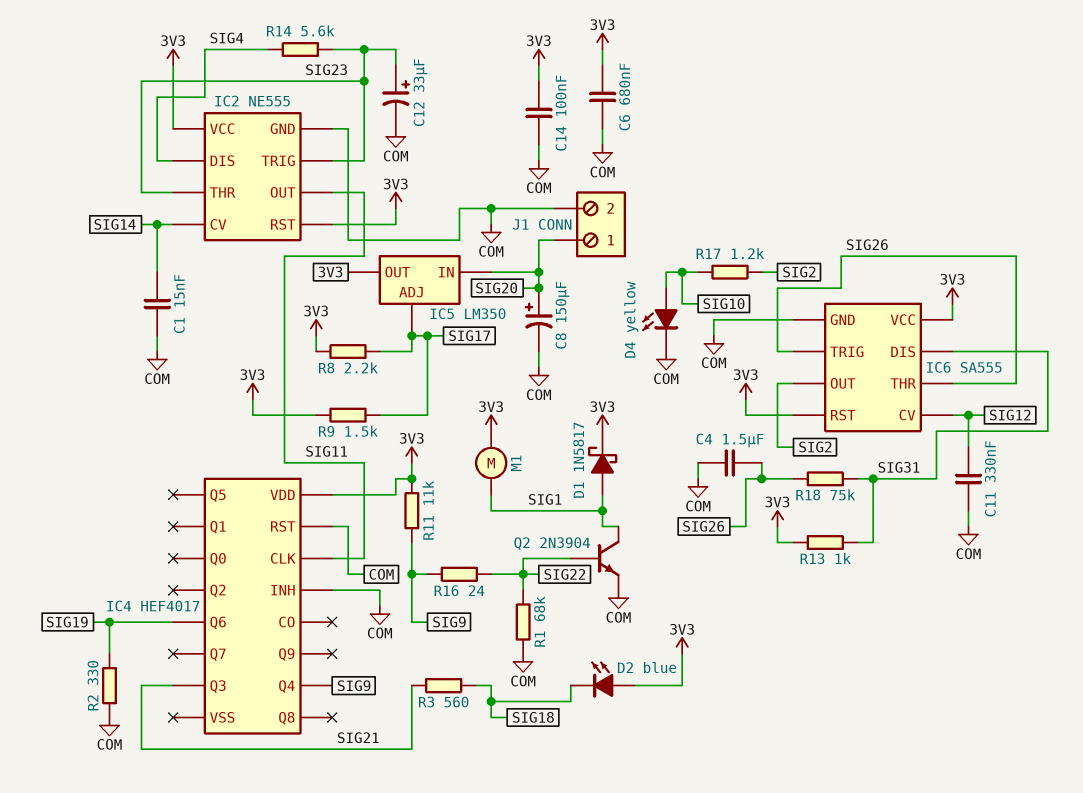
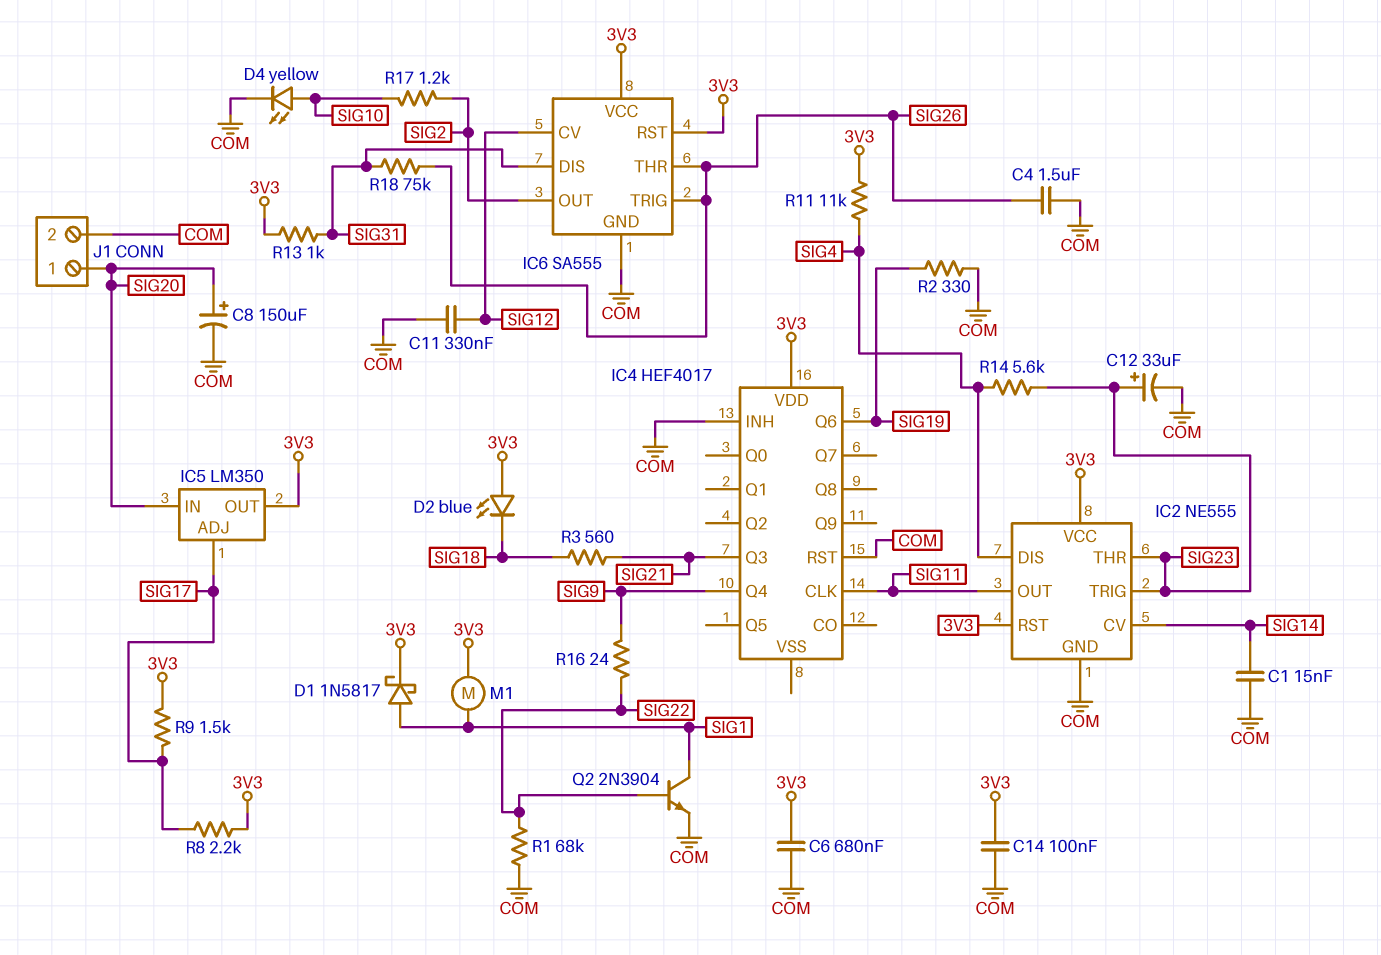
R11: 11k (3V3, SIG9) -> 11k (3V3, SIG4)

